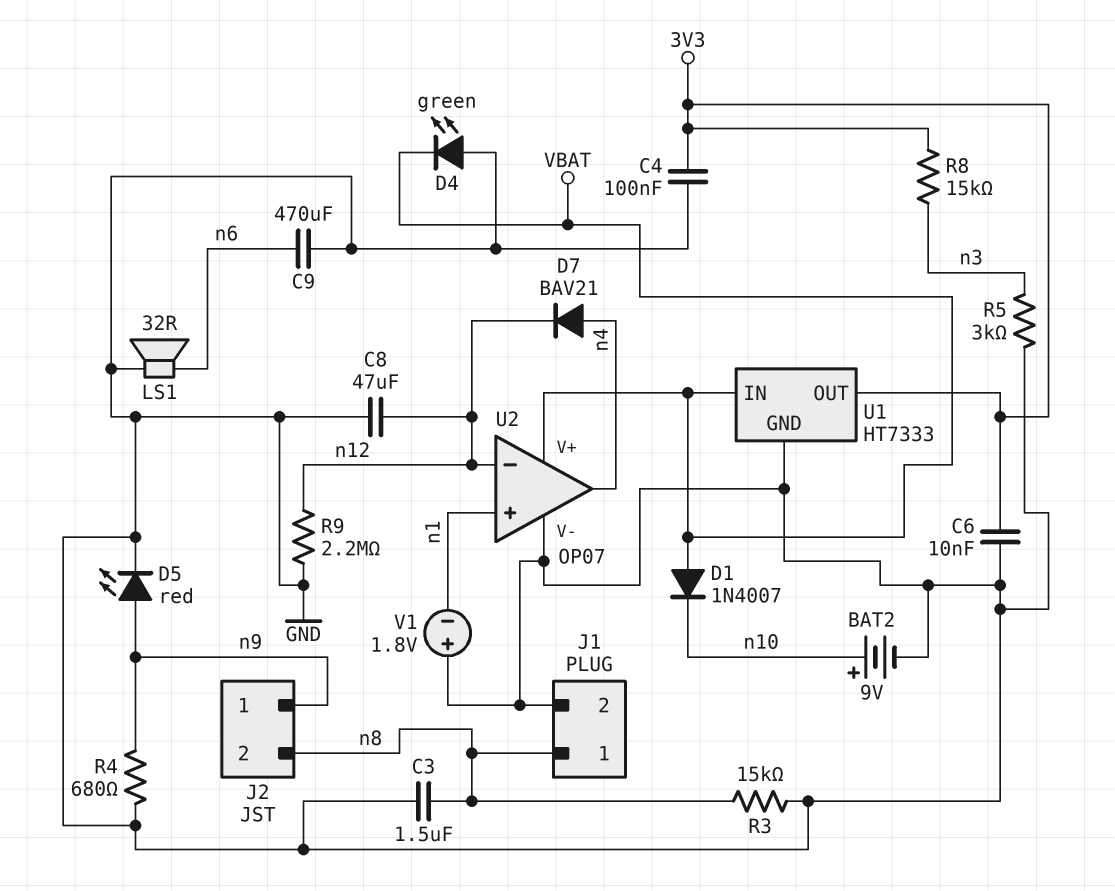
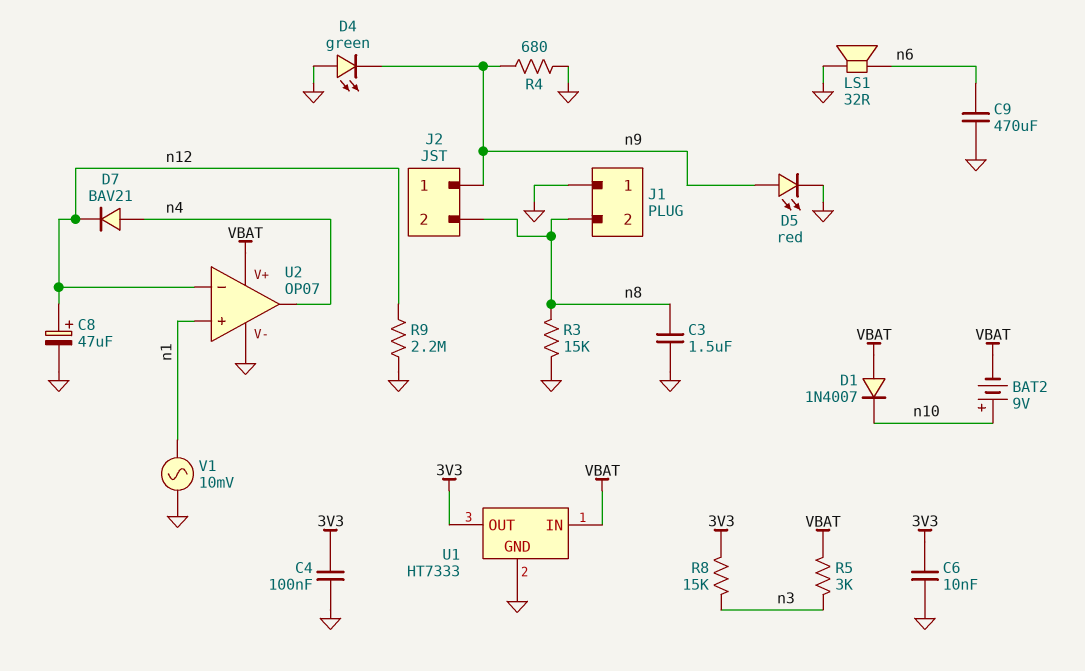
BAT2: 9V (plus n10, minus GND) -> 9V (plus n10, minus VBAT)
C8: 47uF (GND, n12) -> 47uF (plus n12, minus GND)
D4: LED green (A GND, K VBAT) -> LED green (A GND, K n9)
J1 pin 1: n8 -> GND
J1 pin 2: GND -> n8
R5: 3k (GND, n3) -> 3k (VBAT, n3)
V1: 1.8V (plus GND, minus n1) -> AC 10mV (GND, n1)

